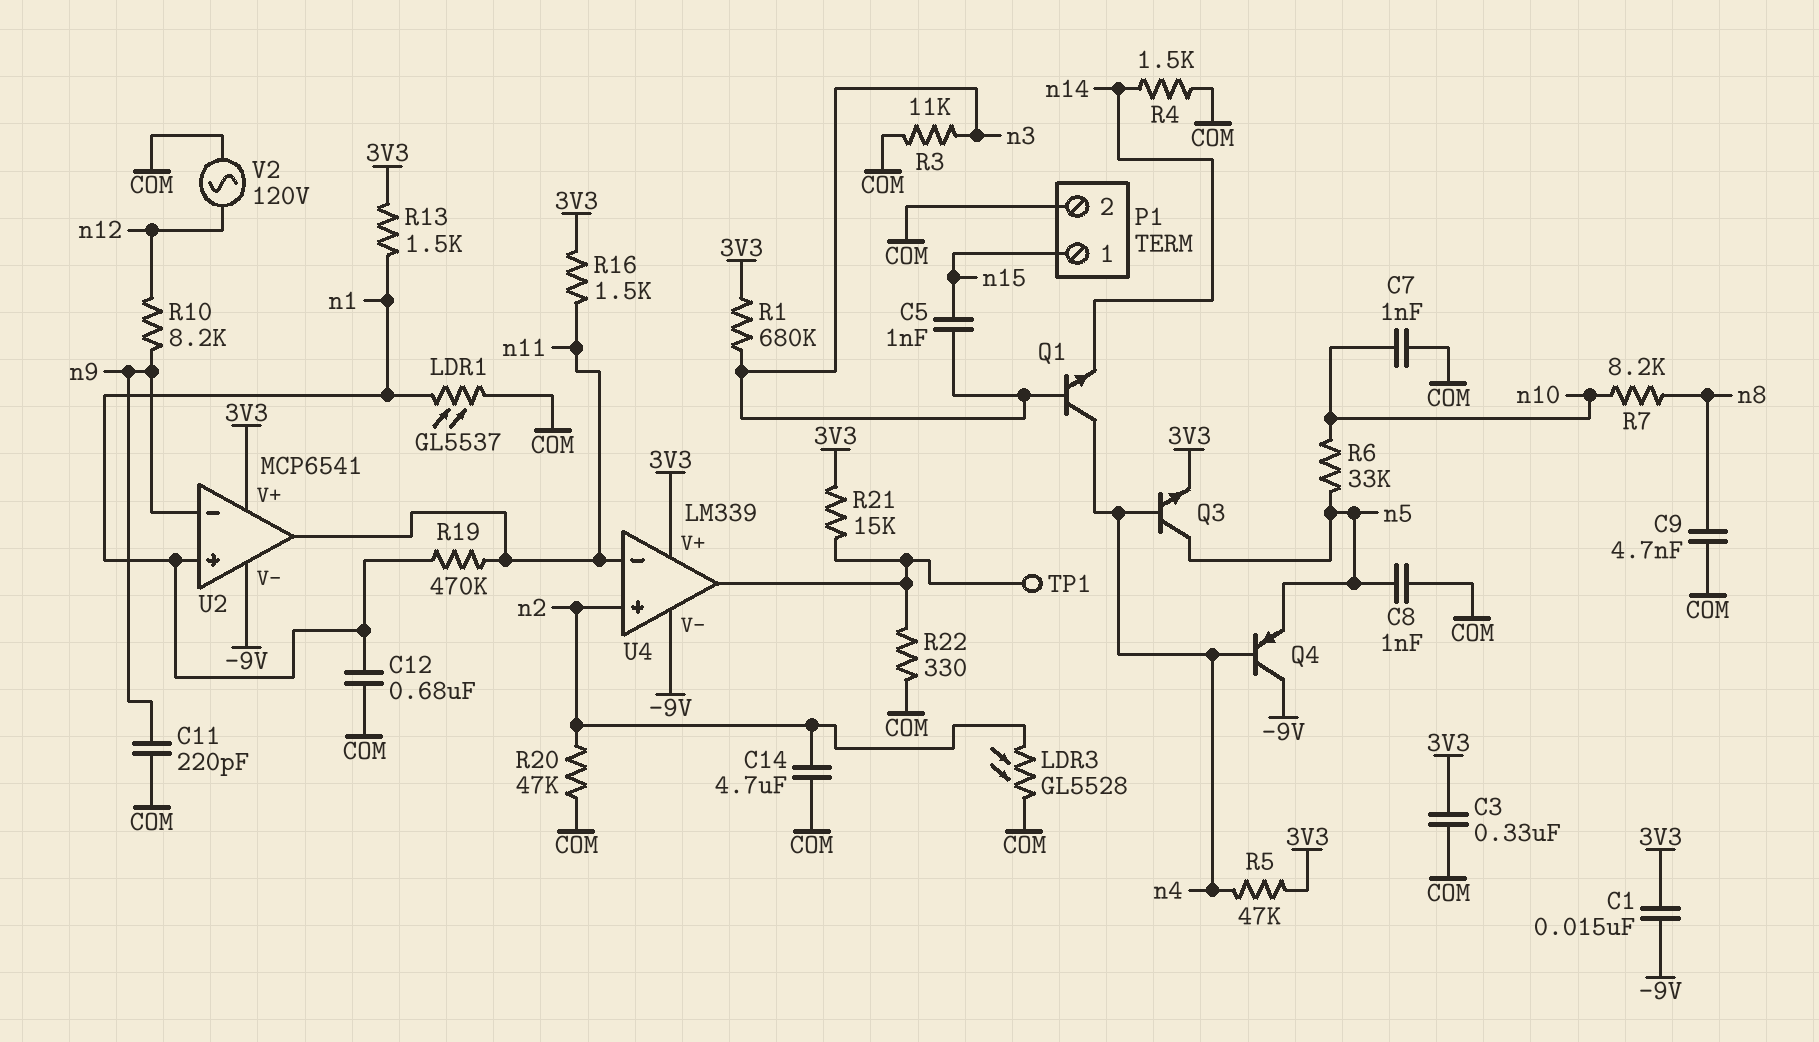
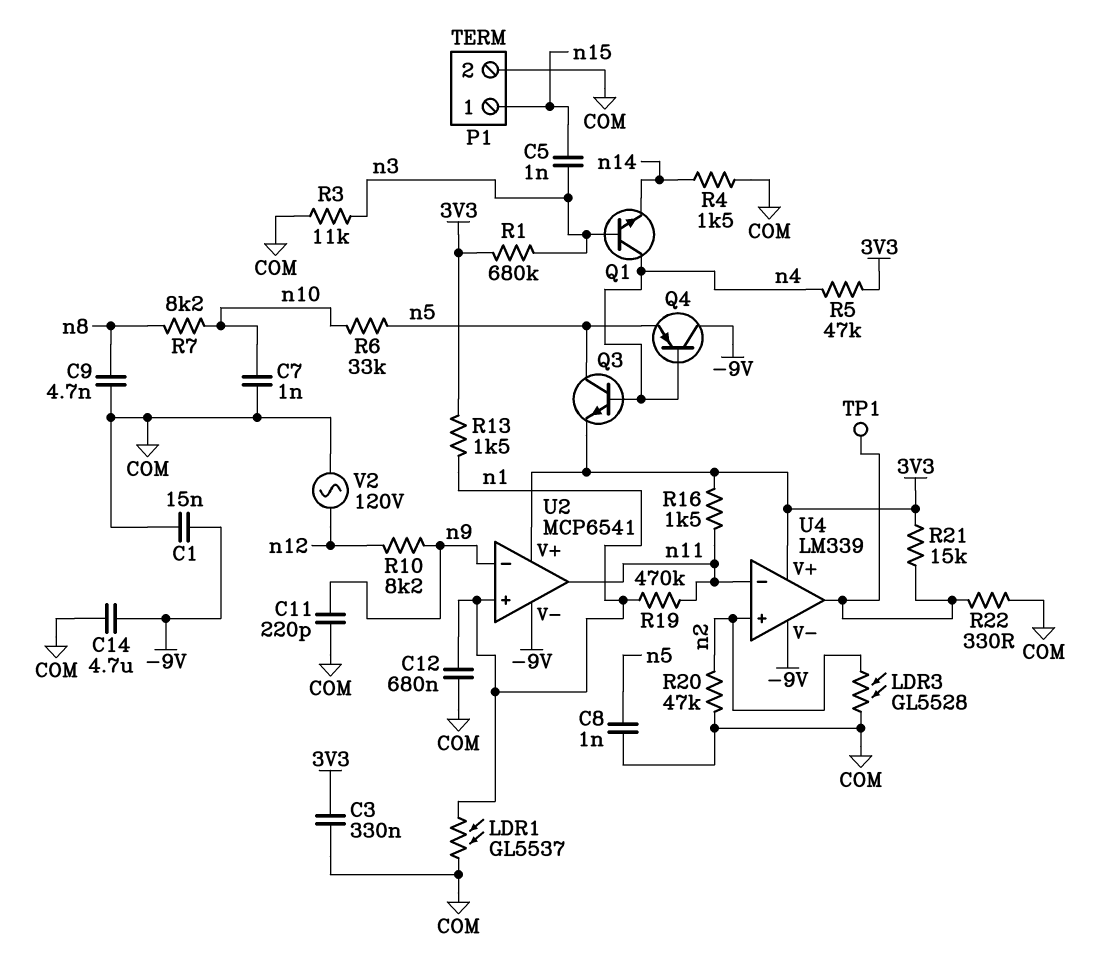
C1: 15nF (-9V, 3V3) -> 15nF (-9V, COM)
C14: 4.7uF (COM, n2) -> 4.7uF (-9V, COM)

